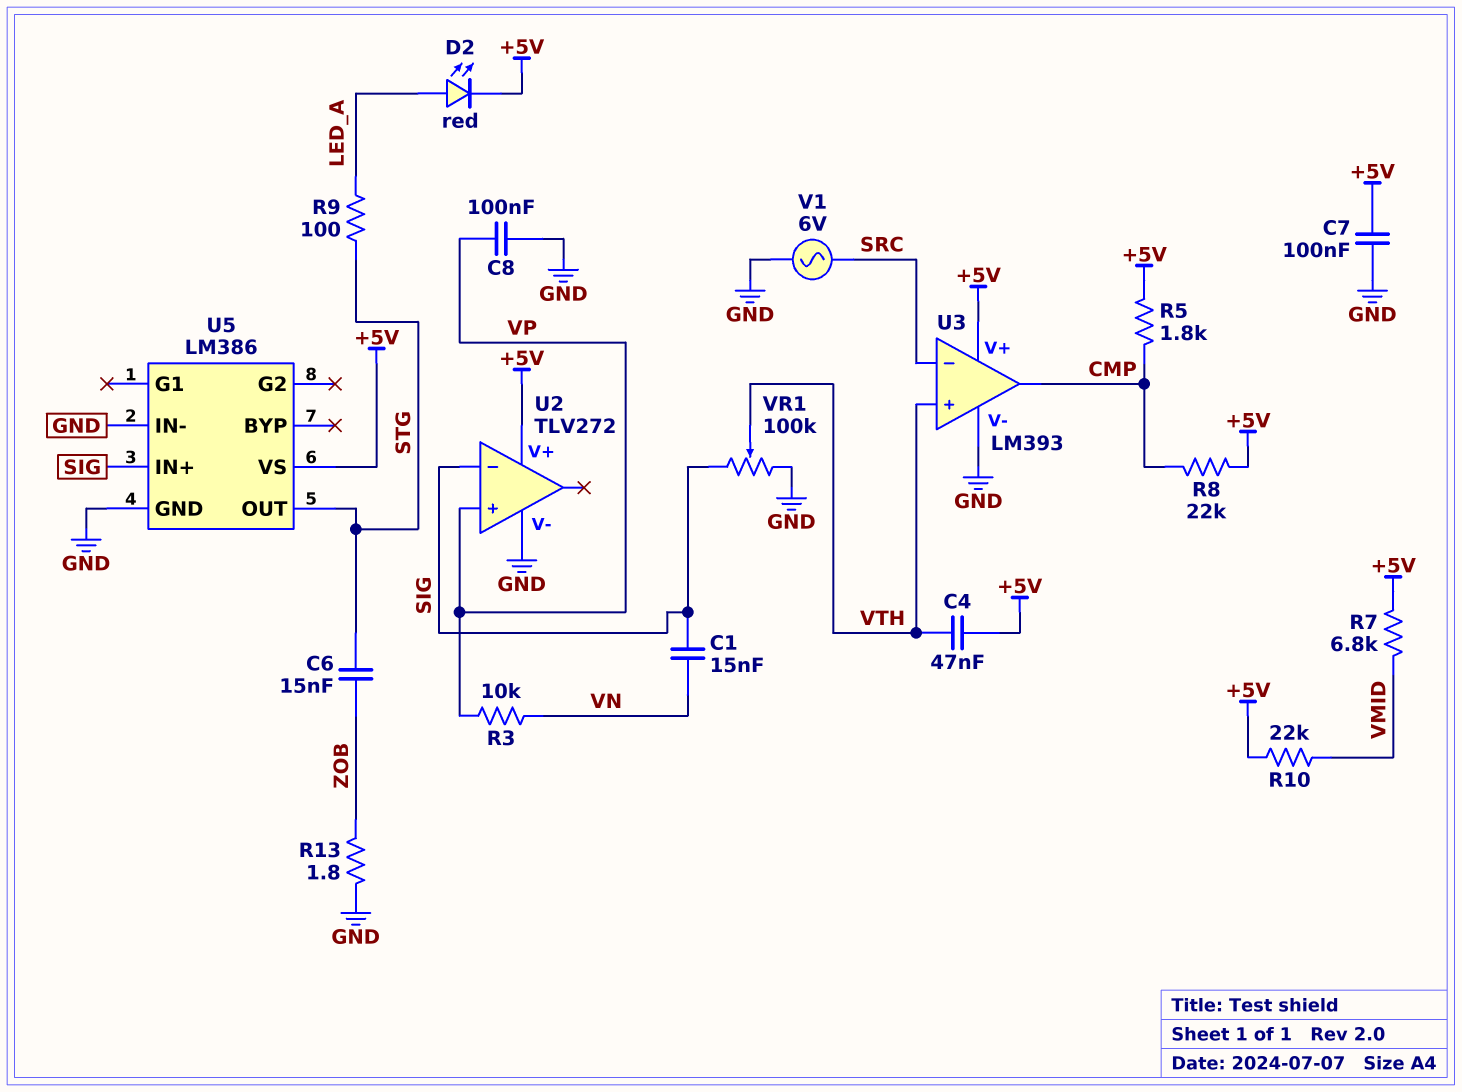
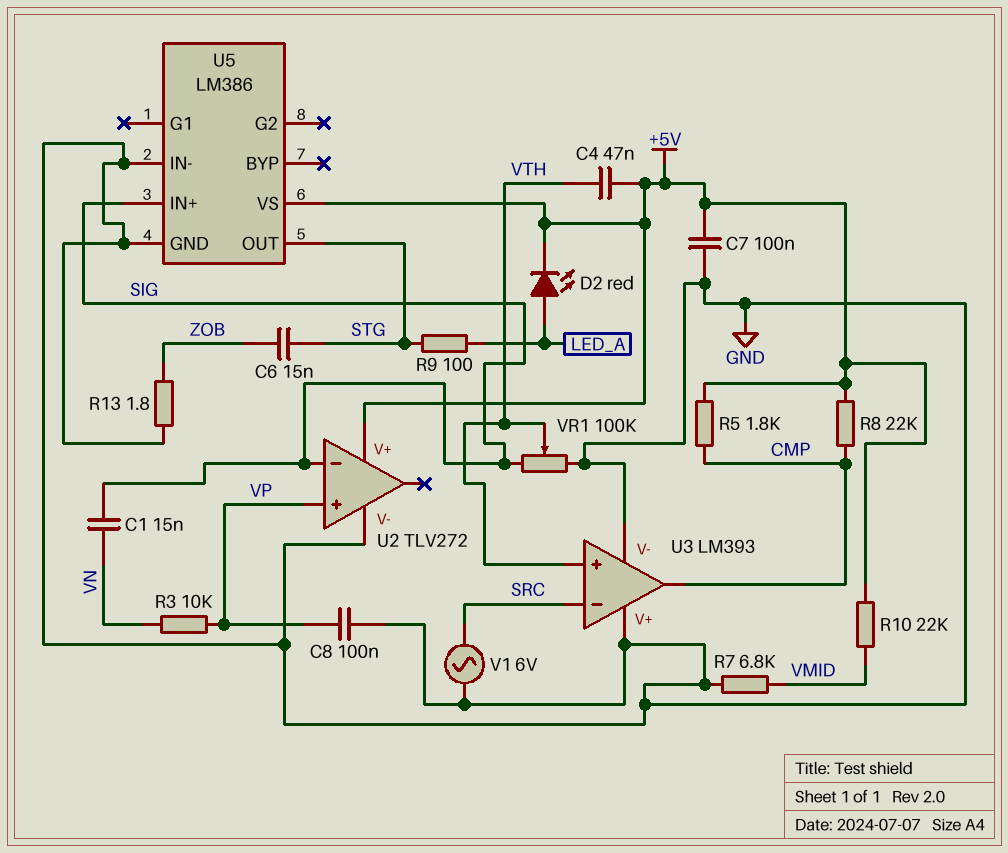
R7: 6.8k (+5V, VMID) -> 6.8k (GND, VMID)
U3 pin V+: +5V -> GND

